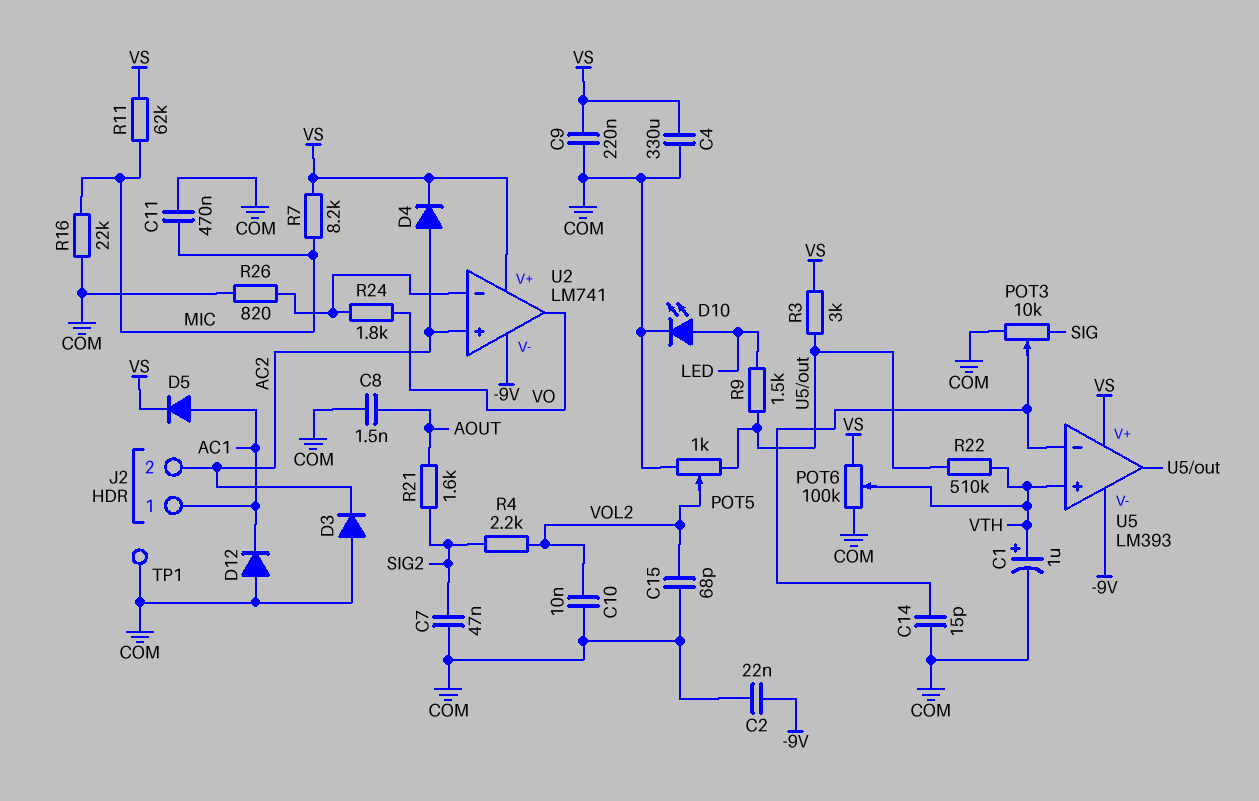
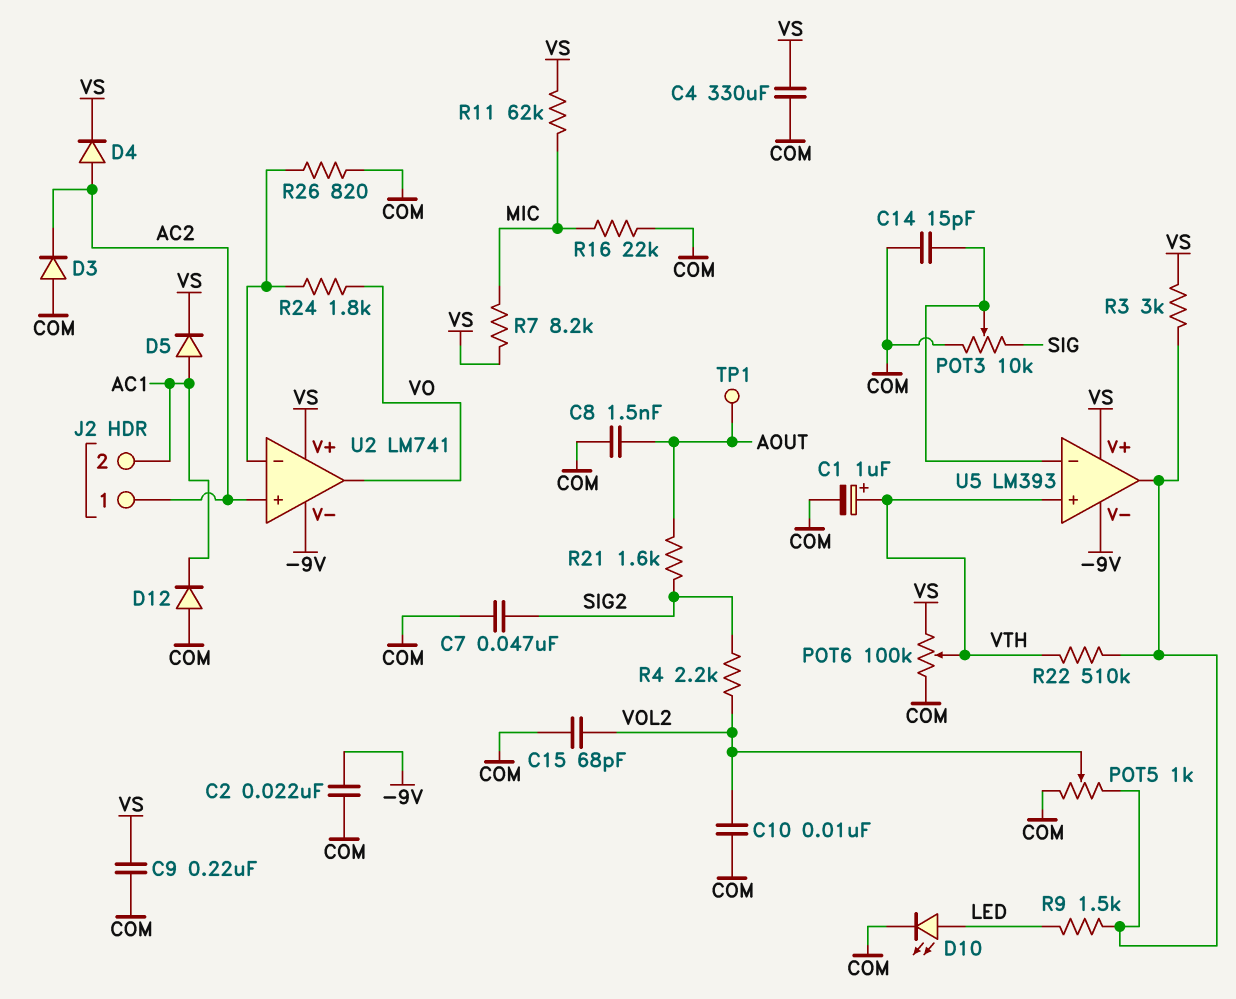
C11: 470nF (COM, MIC) -> none
J2 pin 1: AC1 -> AC2
J2 pin 2: AC2 -> AC1
TP1: test point (COM) -> test point (AOUT)

